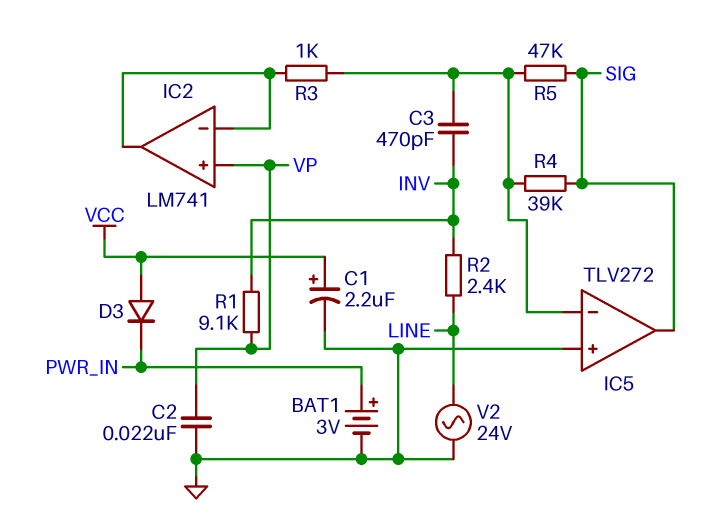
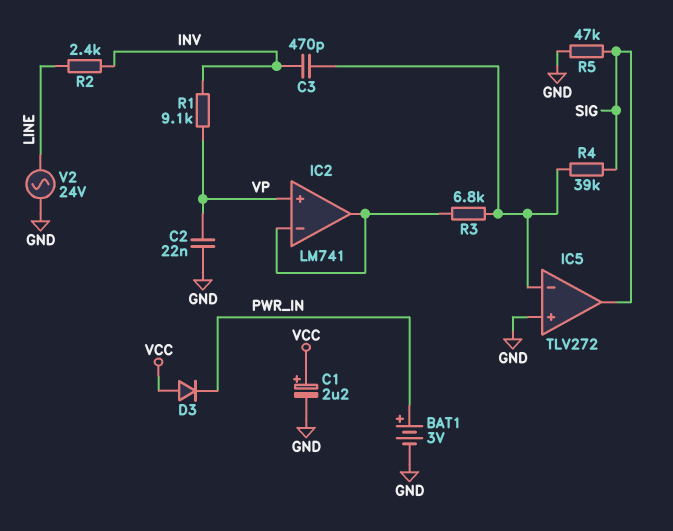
R3: 1k (IC2/in-, IC5/in-) -> 6.8k (IC2/in-, IC5/in-)
R5: 47k (IC5/in-, SIG) -> 47k (GND, SIG)

